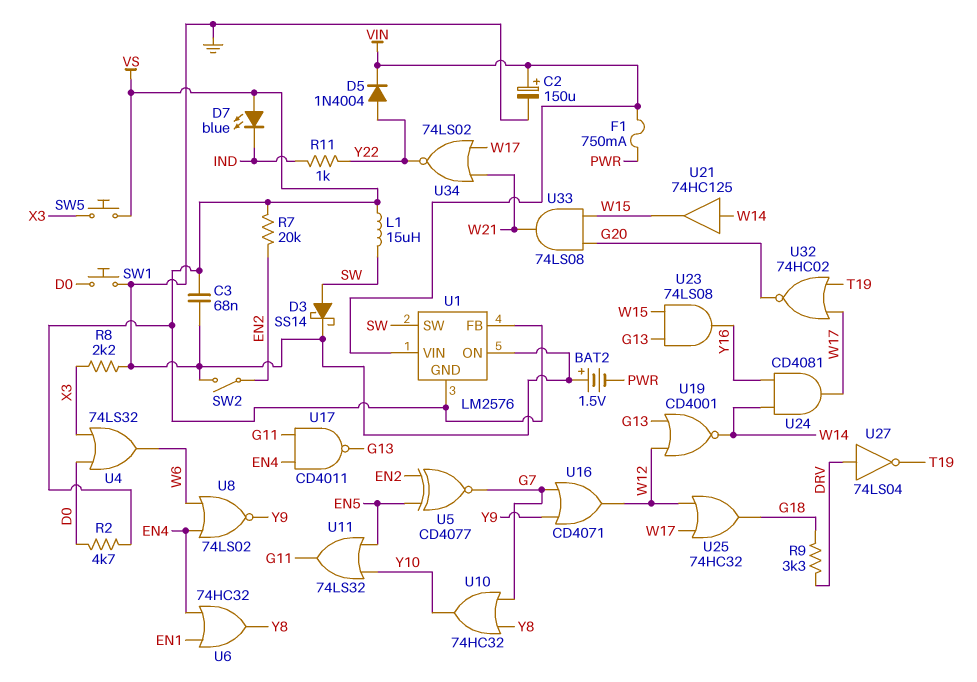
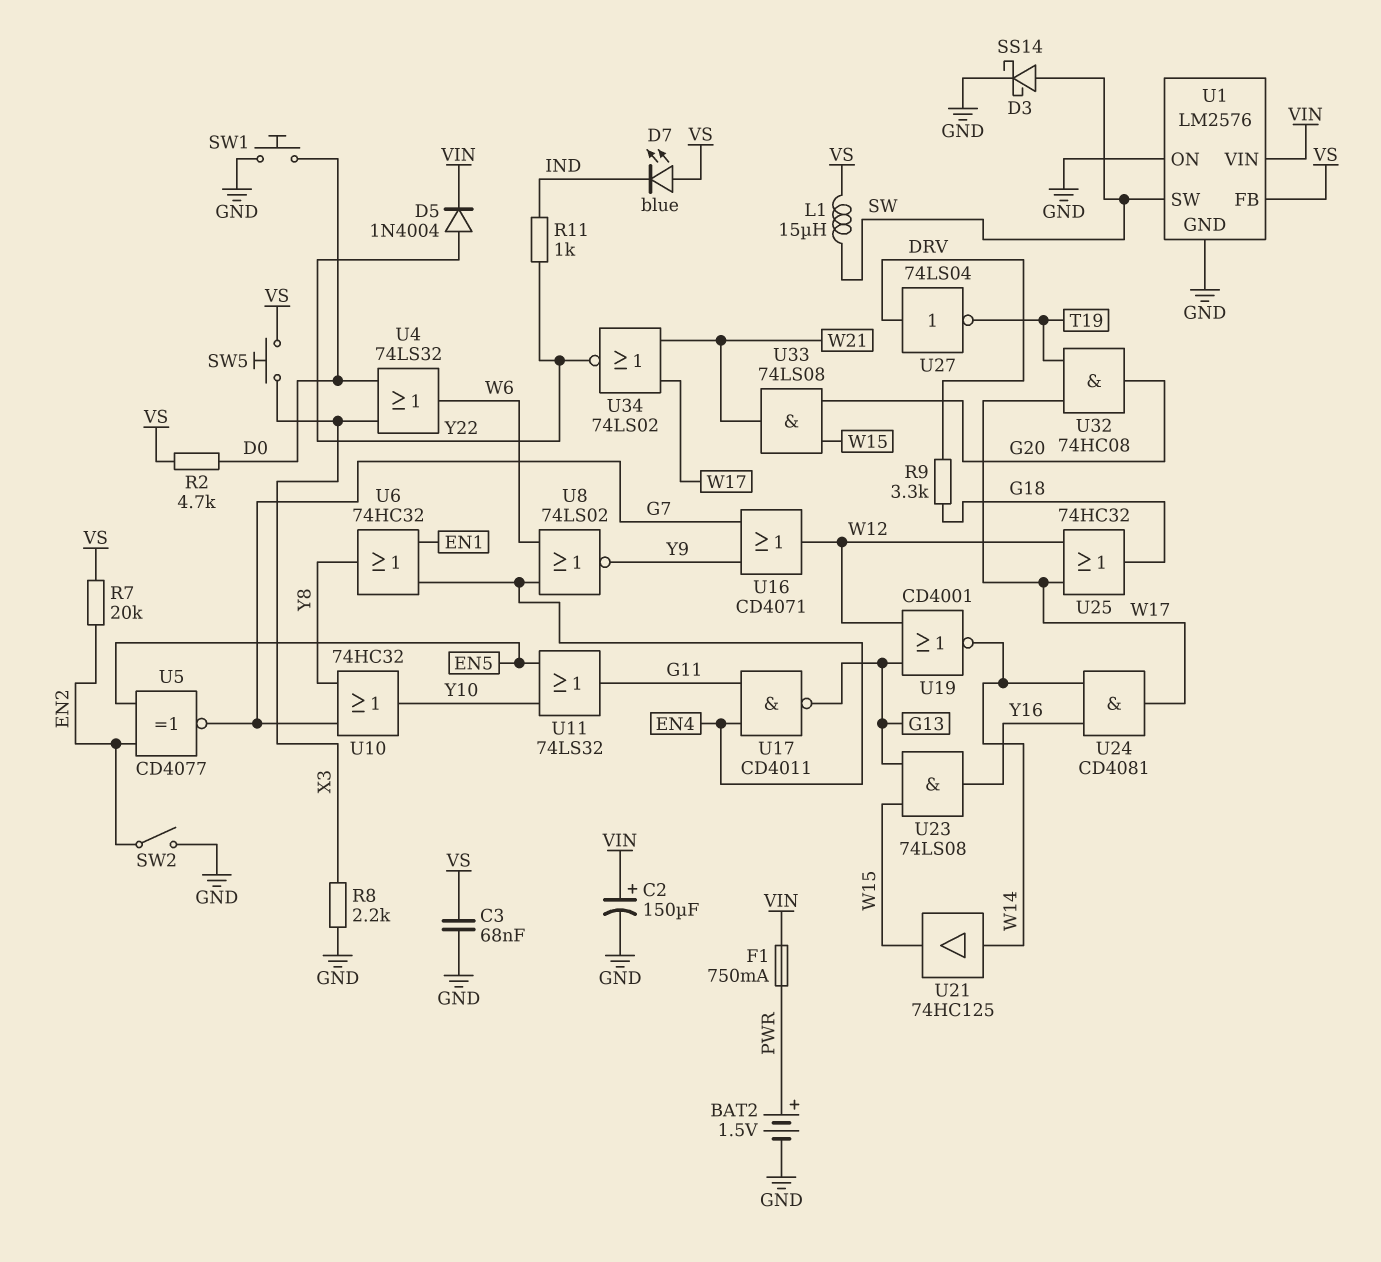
BAT2: 1.5V (plus GND, minus PWR) -> 1.5V (plus PWR, minus GND)
U1 pin GND: VS -> GND
U32: NOR 74HC02 (in T19, in W17, out G20) -> AND 74HC08 (in T19, in W17, out G20)

